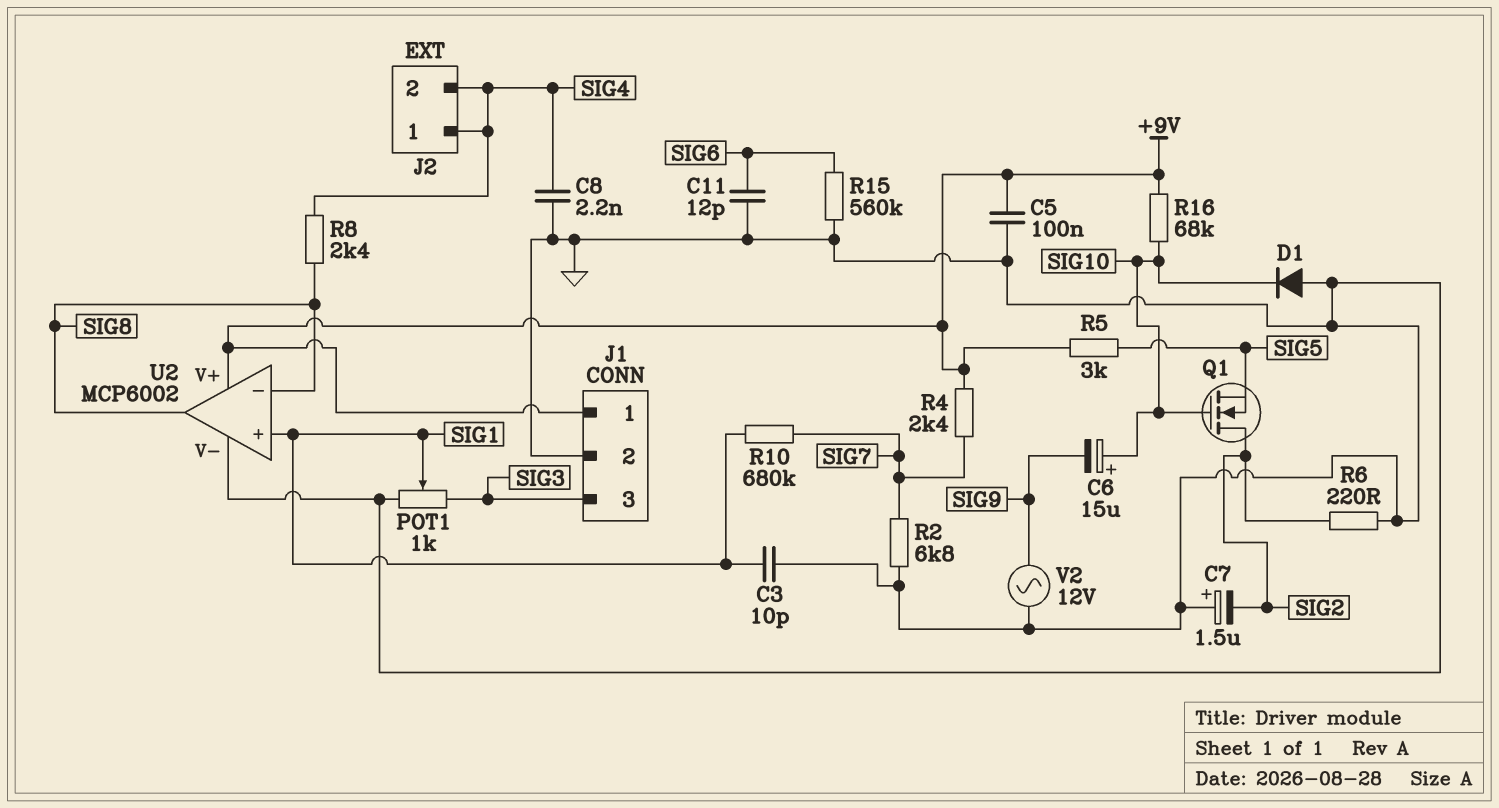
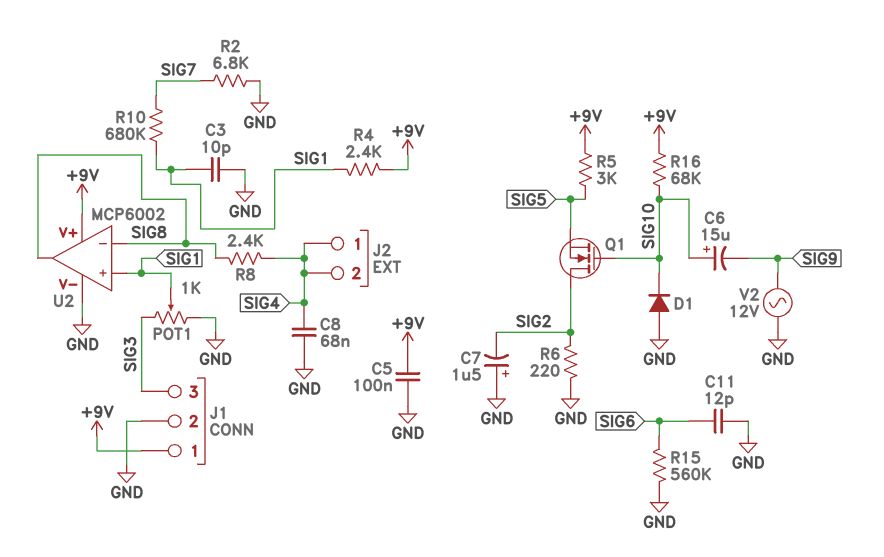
C8: 2.2nF (GND, SIG4) -> 68nF (GND, SIG4)
R4: 2.4k (+9V, SIG7) -> 2.4k (+9V, SIG1)

